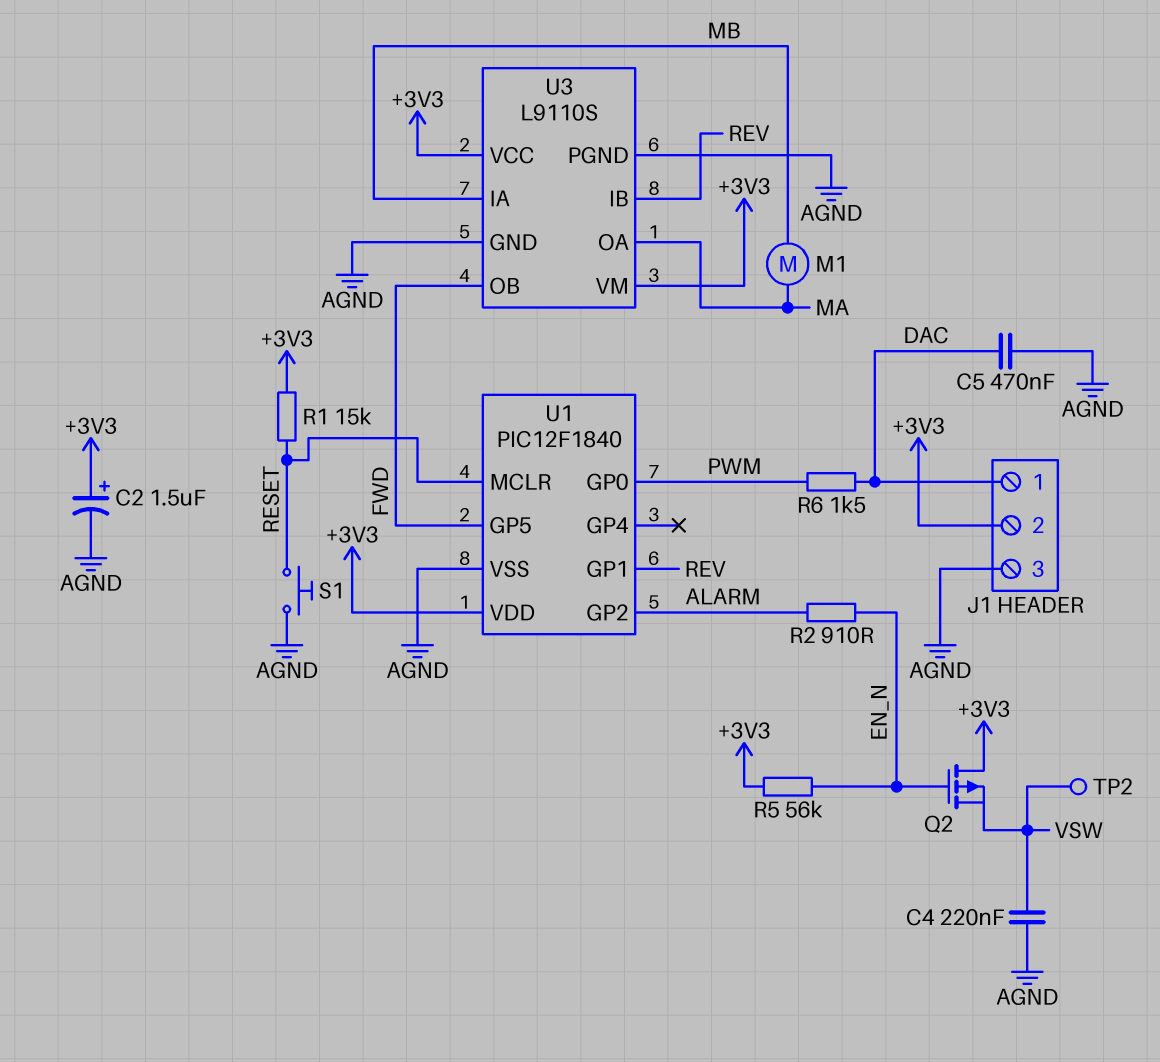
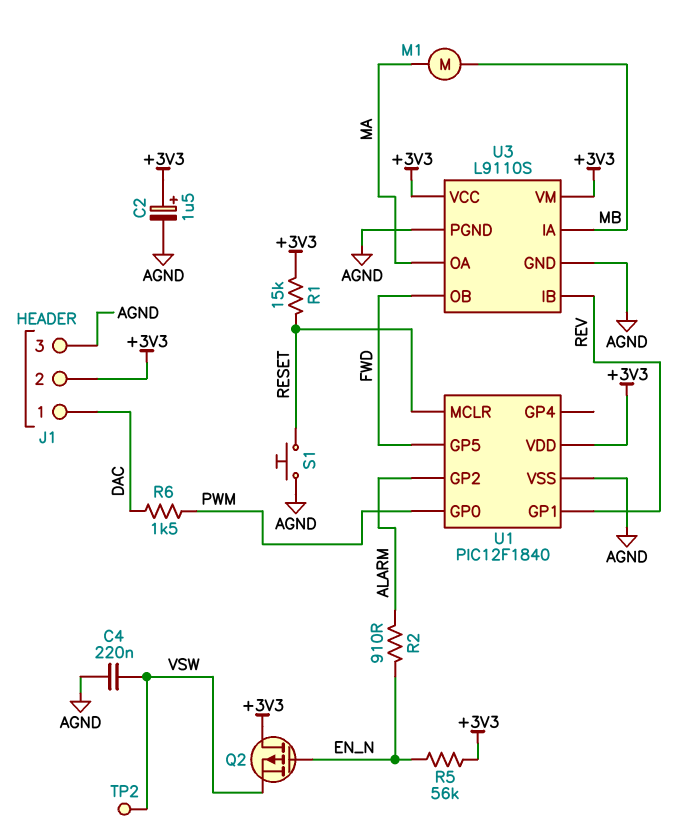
C5: 470nF (AGND, DAC) -> none

